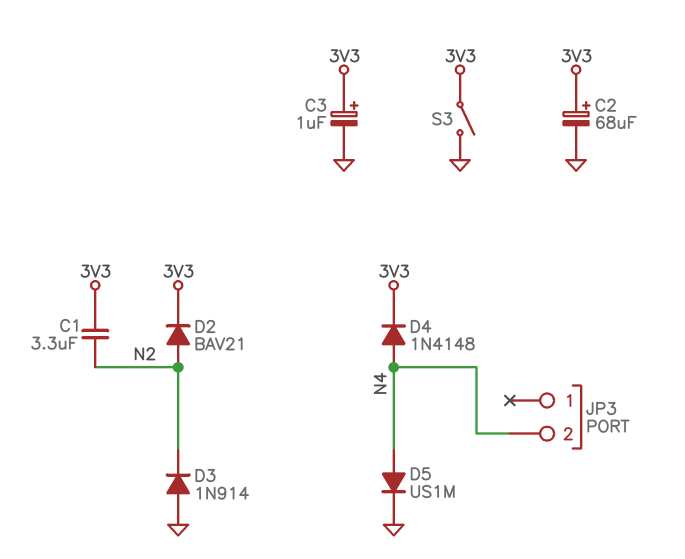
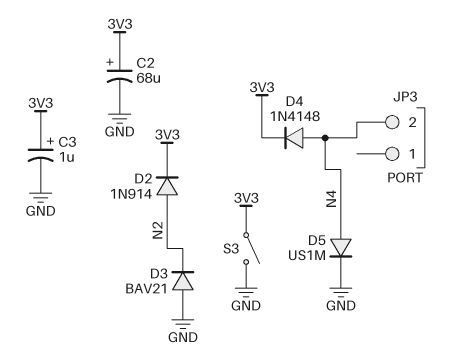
C1: 3.3uF (3V3, N2) -> none
D2: diode BAV21 (A N2, K 3V3) -> diode 1N914 (A N2, K 3V3)
D3: diode 1N914 (A GND, K N2) -> diode BAV21 (A GND, K N2)

